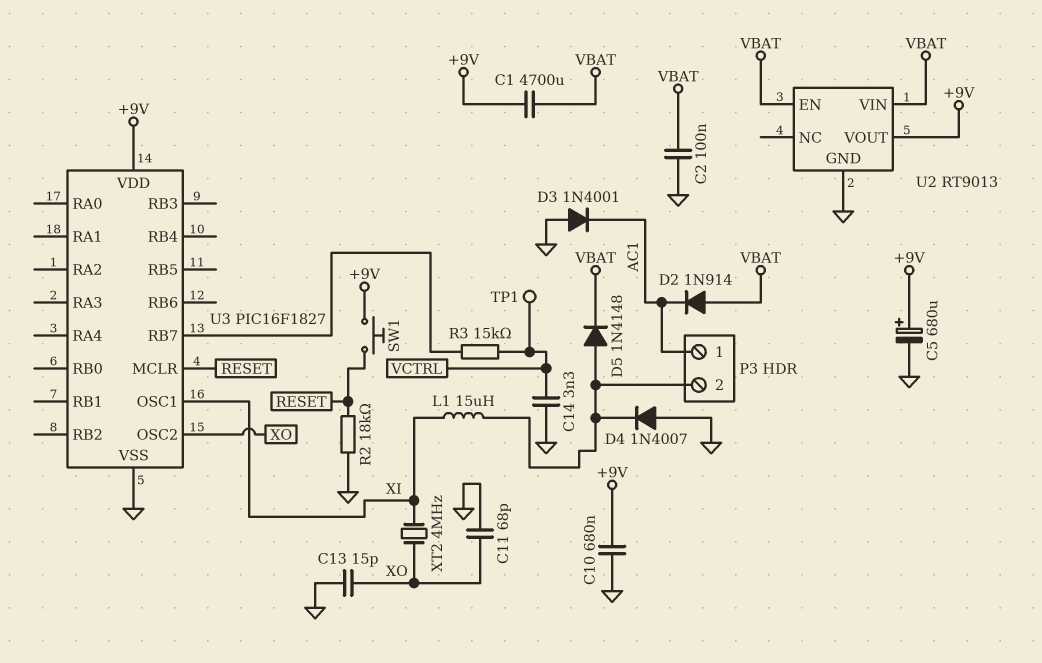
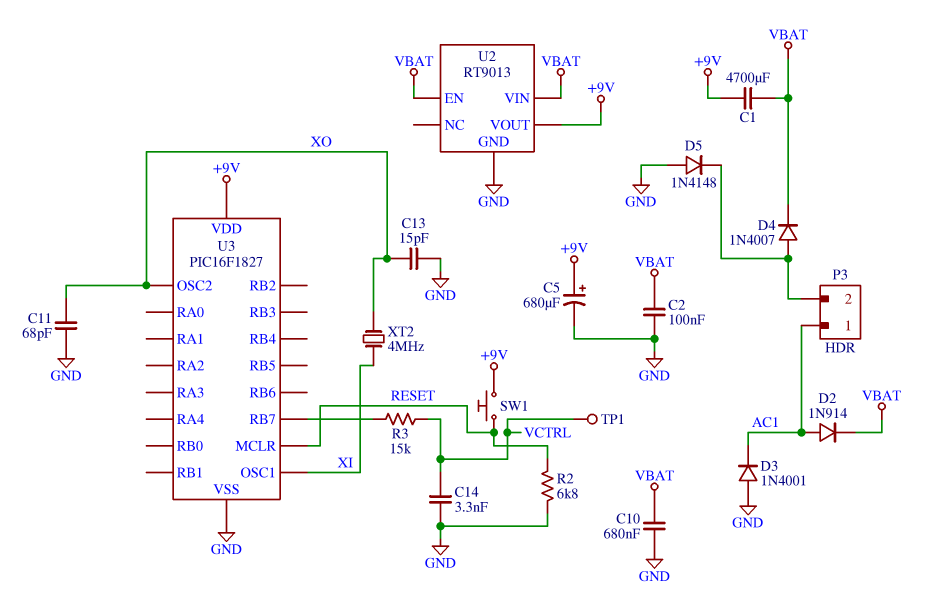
C10: 680nF (+9V, GND) -> 680nF (GND, VBAT)
D2: diode 1N914 (A VBAT, K AC1) -> diode 1N914 (A AC1, K VBAT)
D4: diode 1N4007 (A GND, K P3/2) -> diode 1N4007 (A P3/2, K VBAT)
D5: diode 1N4148 (A P3/2, K VBAT) -> diode 1N4148 (A GND, K P3/2)
L1: 15uH (P3/2, XI) -> none
R2: 18k (GND, RESET) -> 6.8k (GND, RESET)

